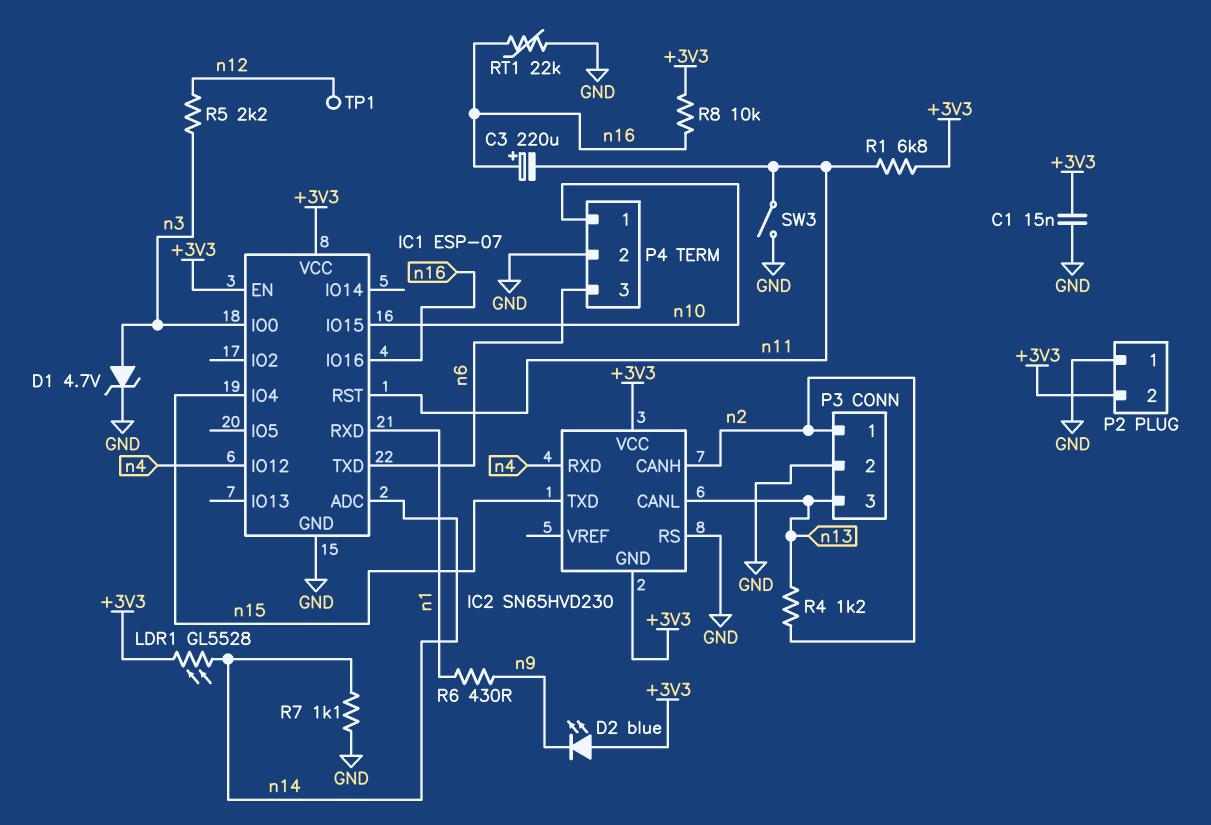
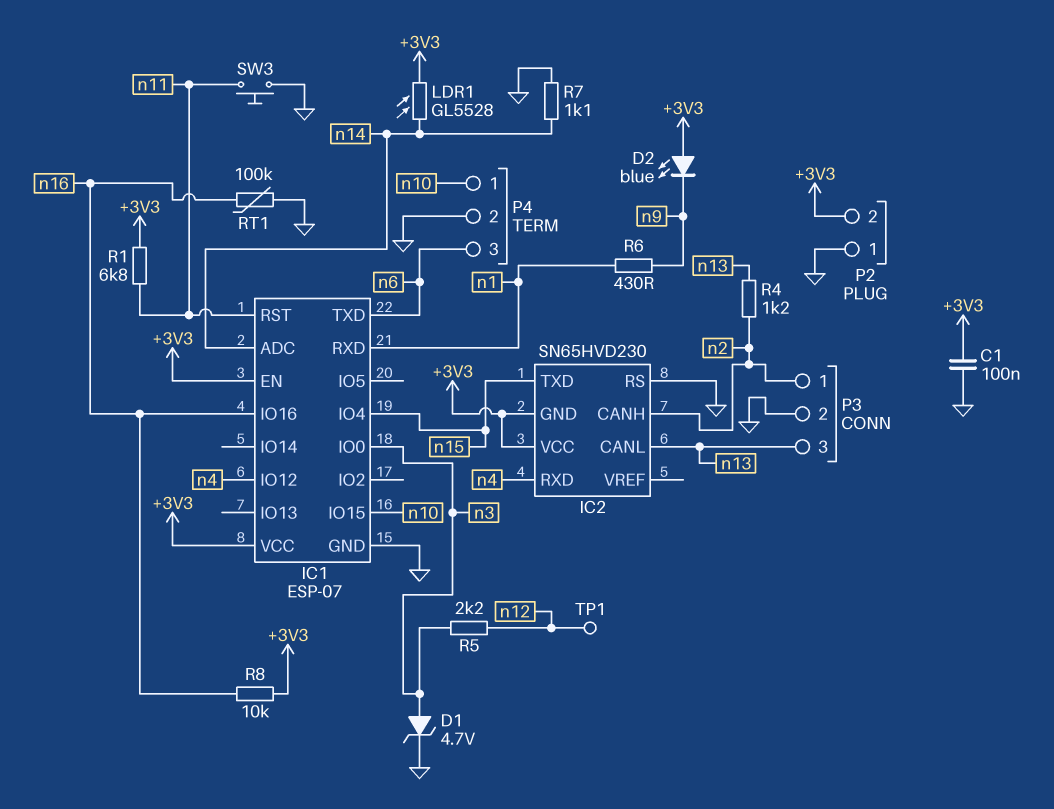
C1: 15nF (+3V3, GND) -> 100nF (+3V3, GND)
C3: 220uF (plus n16, minus n11) -> none
RT1: 22k (GND, n16) -> 100k (GND, n16)
SW3: switch (GND, n11) -> button (GND, n11)

